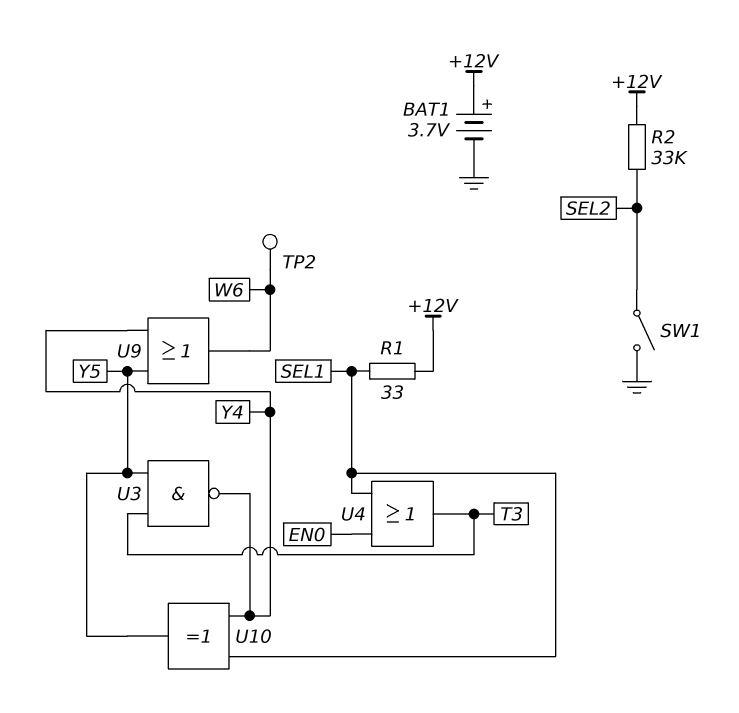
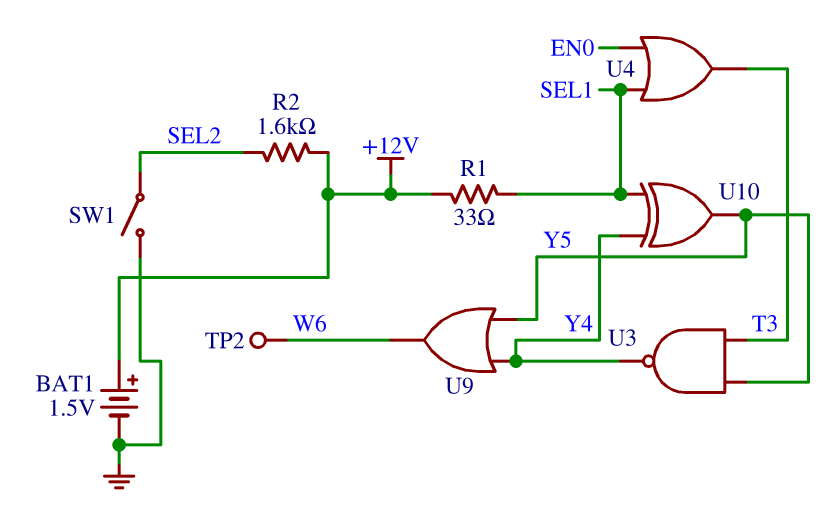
BAT1: 3.7V (plus +12V, minus GND) -> 1.5V (plus +12V, minus GND)
R2: 33k (+12V, SEL2) -> 1.6k (+12V, SEL2)

